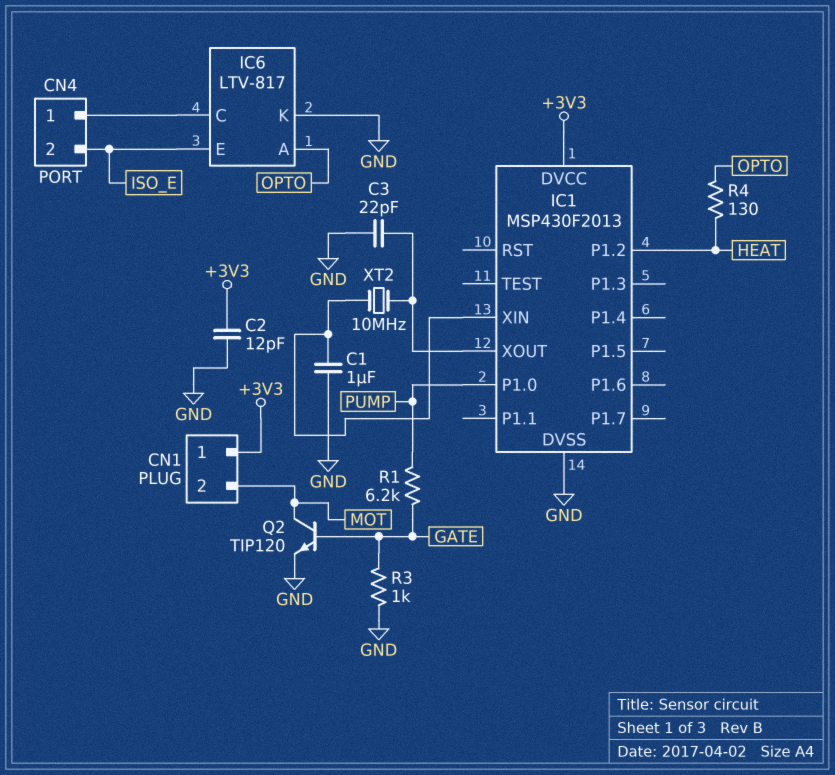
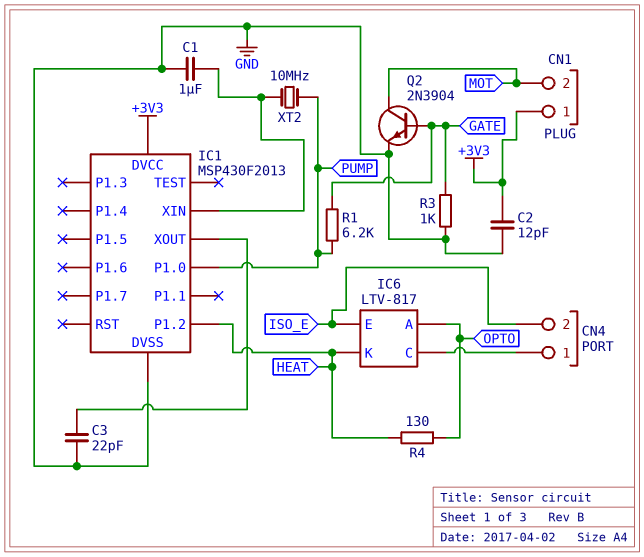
IC6 pin K: GND -> HEAT
Q2: NPN TIP120 (B GATE, C MOT, E GND) -> NPN 2N3904 (B GATE, C MOT, E GND)
XT2: 10MHz (IC1/XIN, IC1/XOUT) -> 10MHz (IC1/XIN, PUMP)

